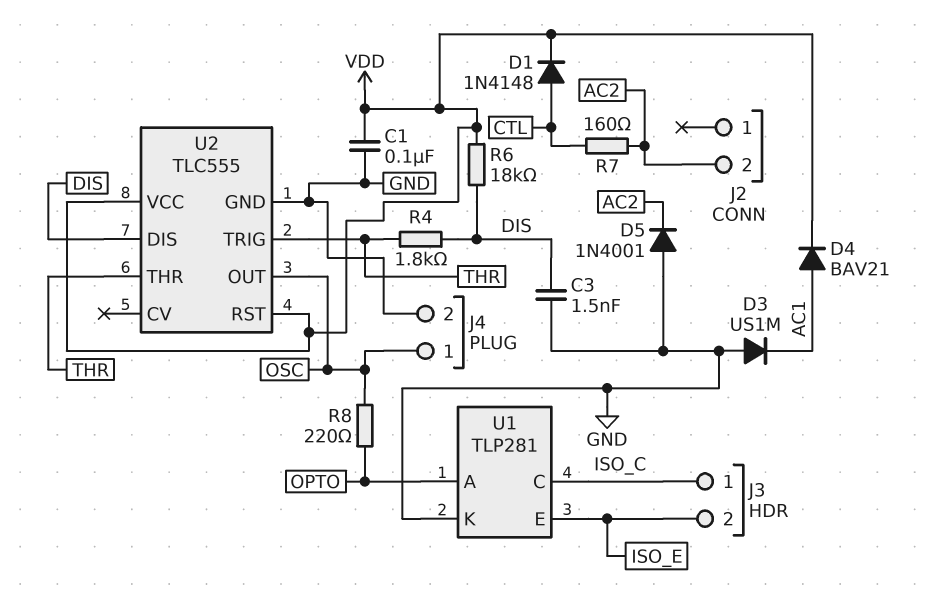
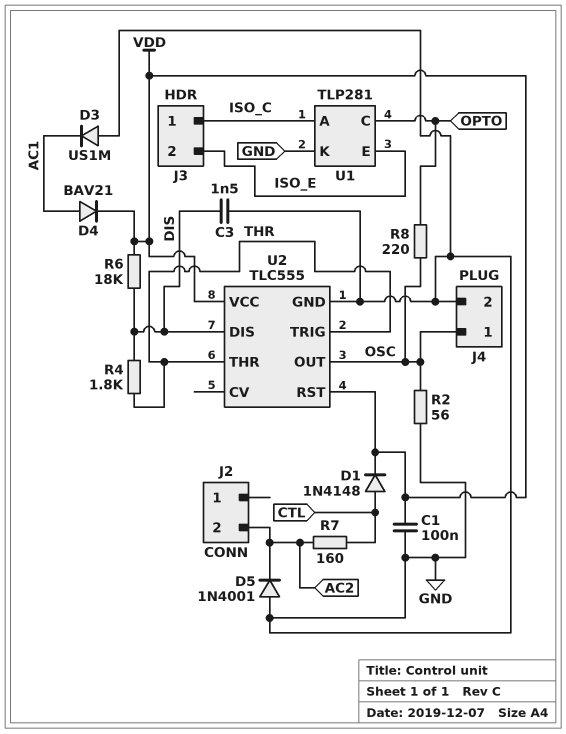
R2: none -> 56 (GND, OSC)
U1 pin A: OPTO -> ISO_C
U1 pin C: ISO_C -> OPTO

